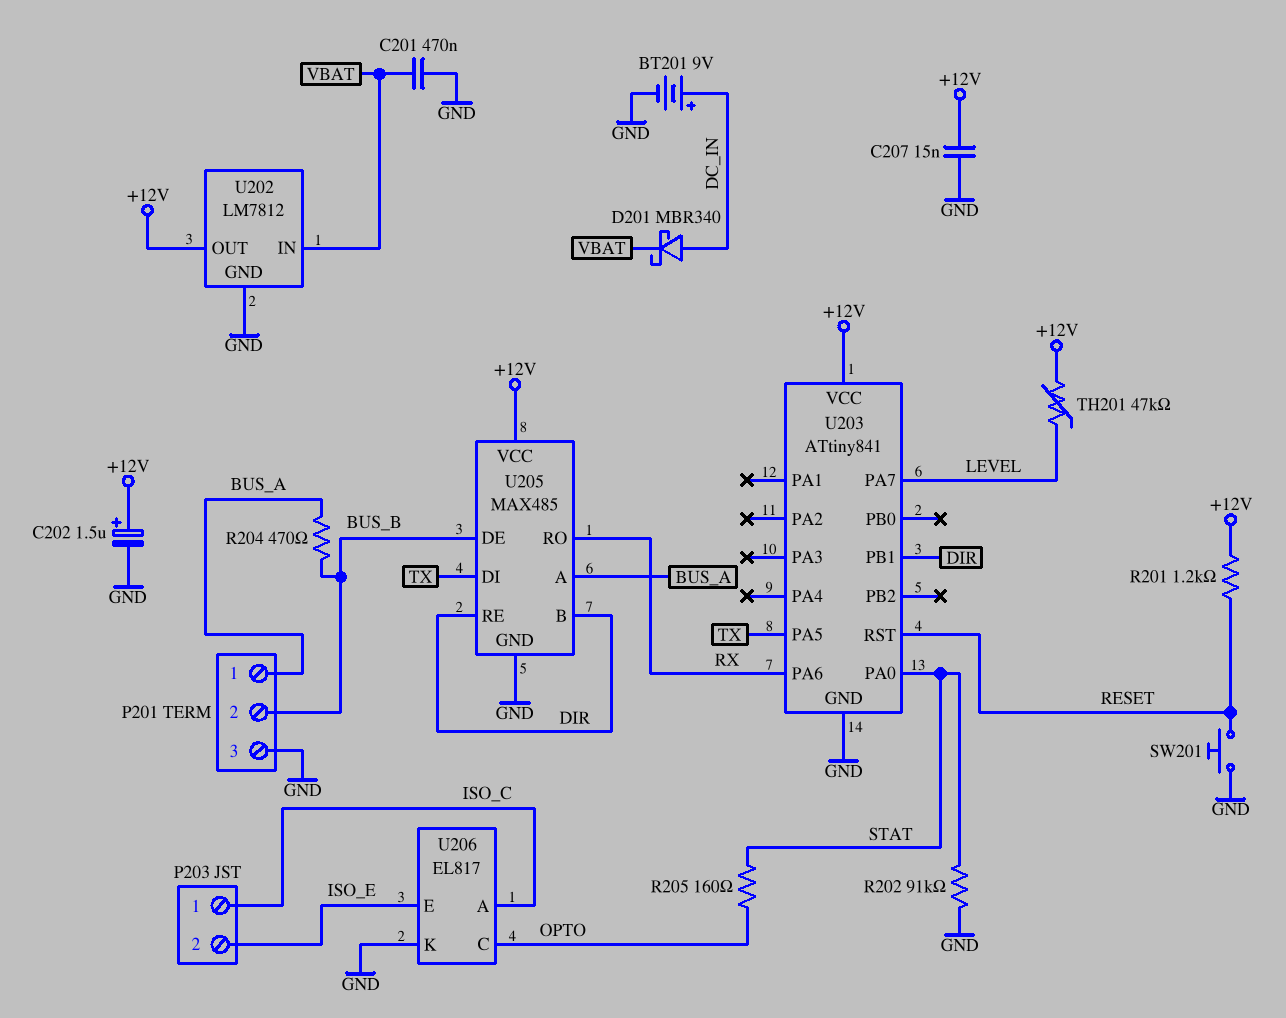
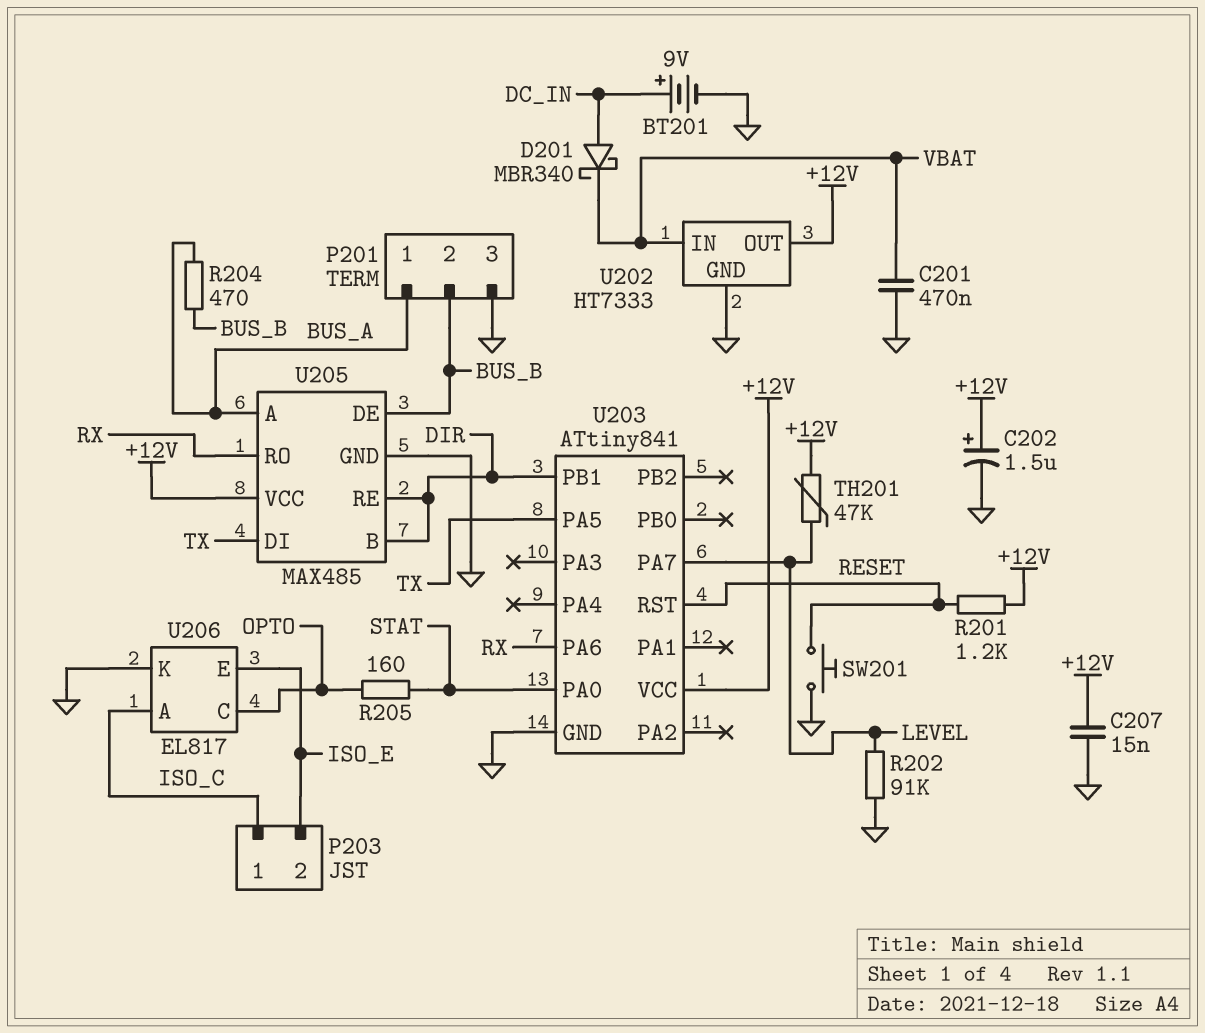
R202: 91k (GND, STAT) -> 91k (GND, LEVEL)
U202: LM7812 -> HT7333

